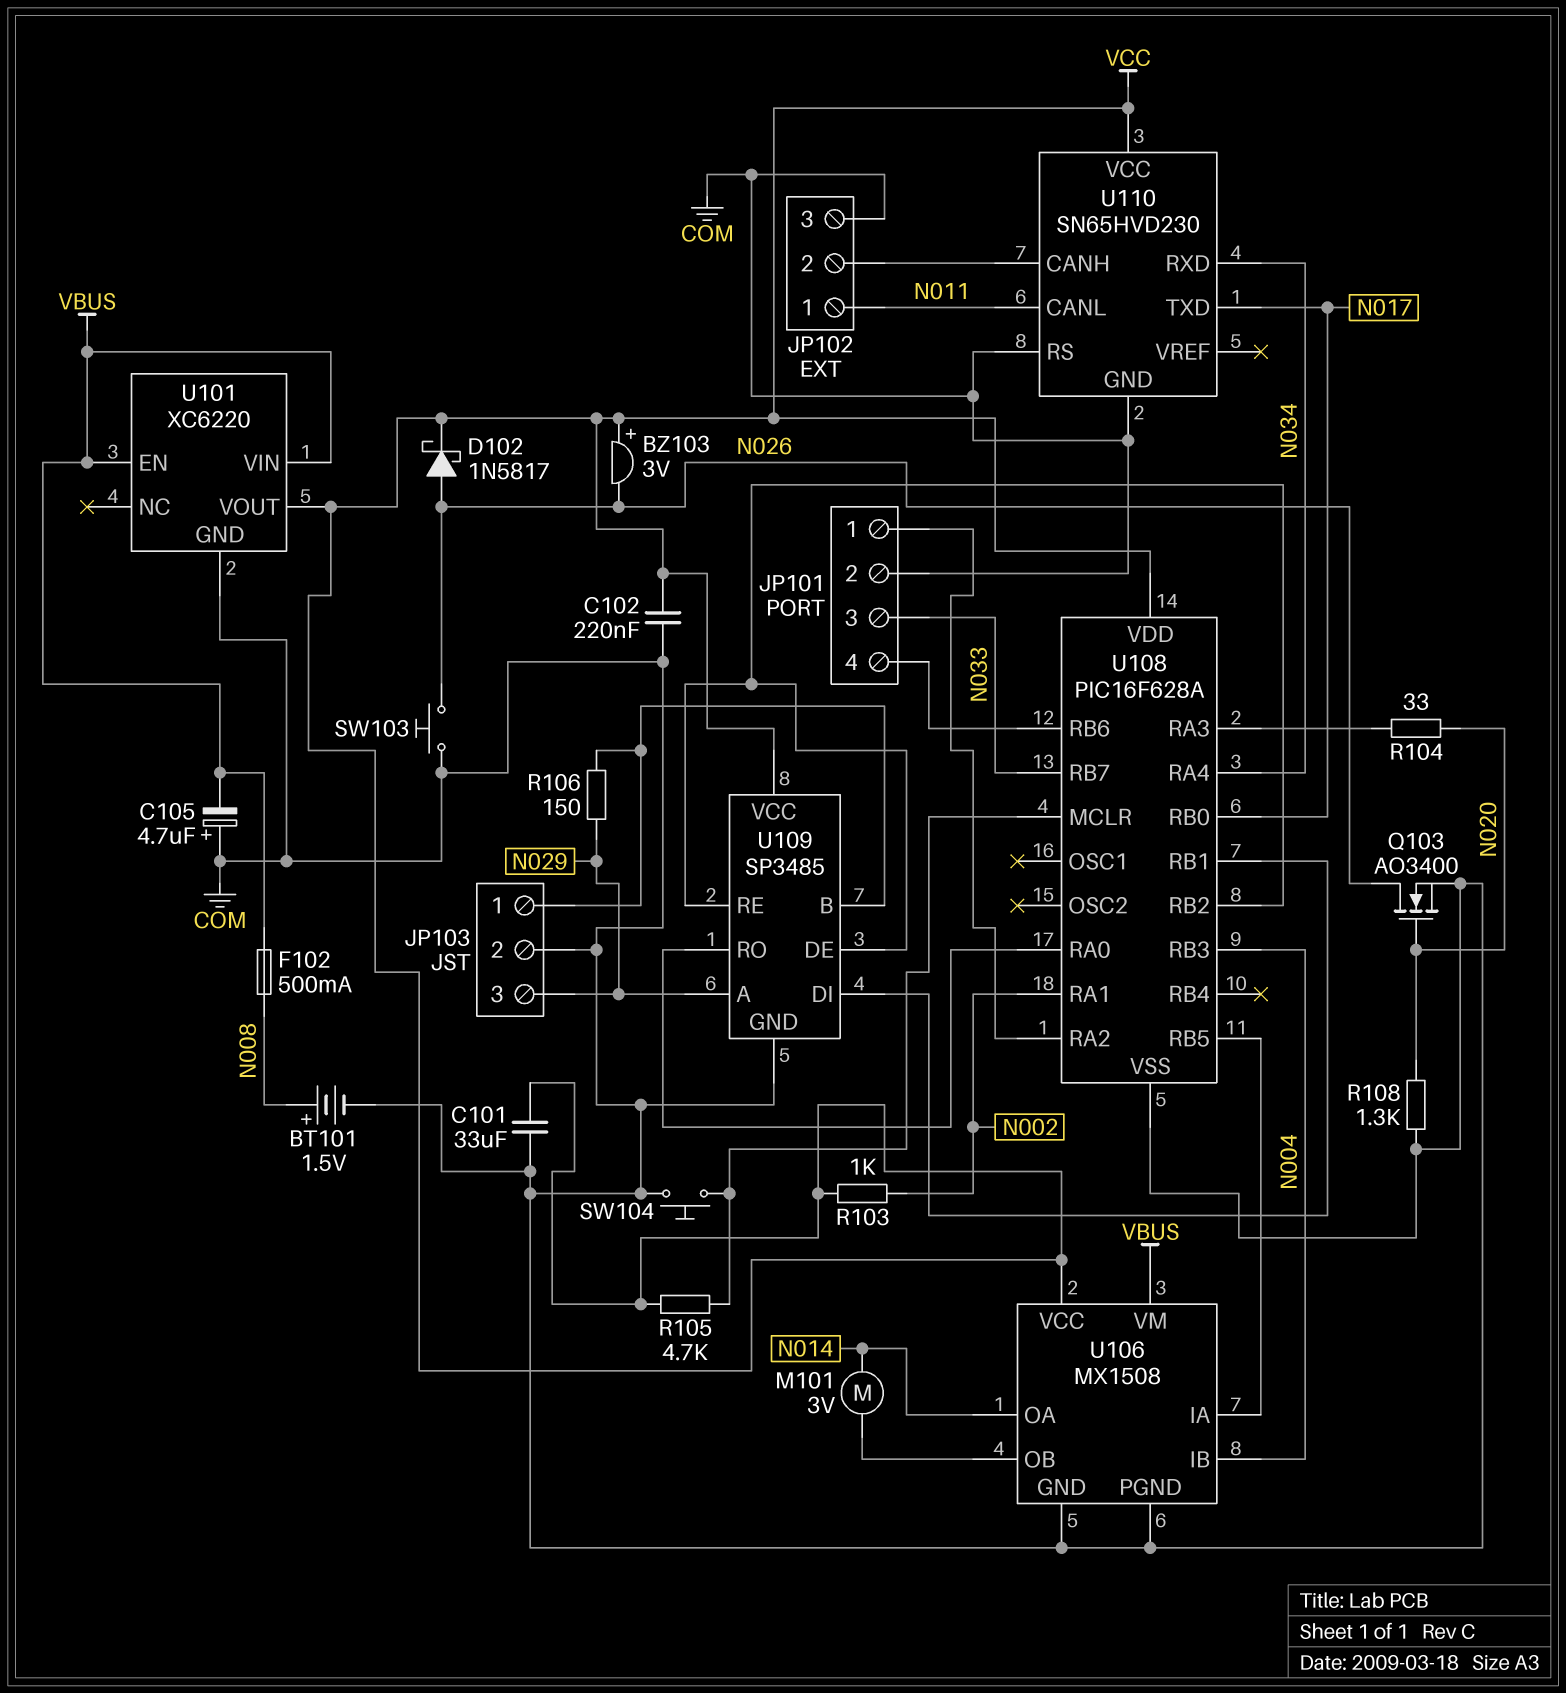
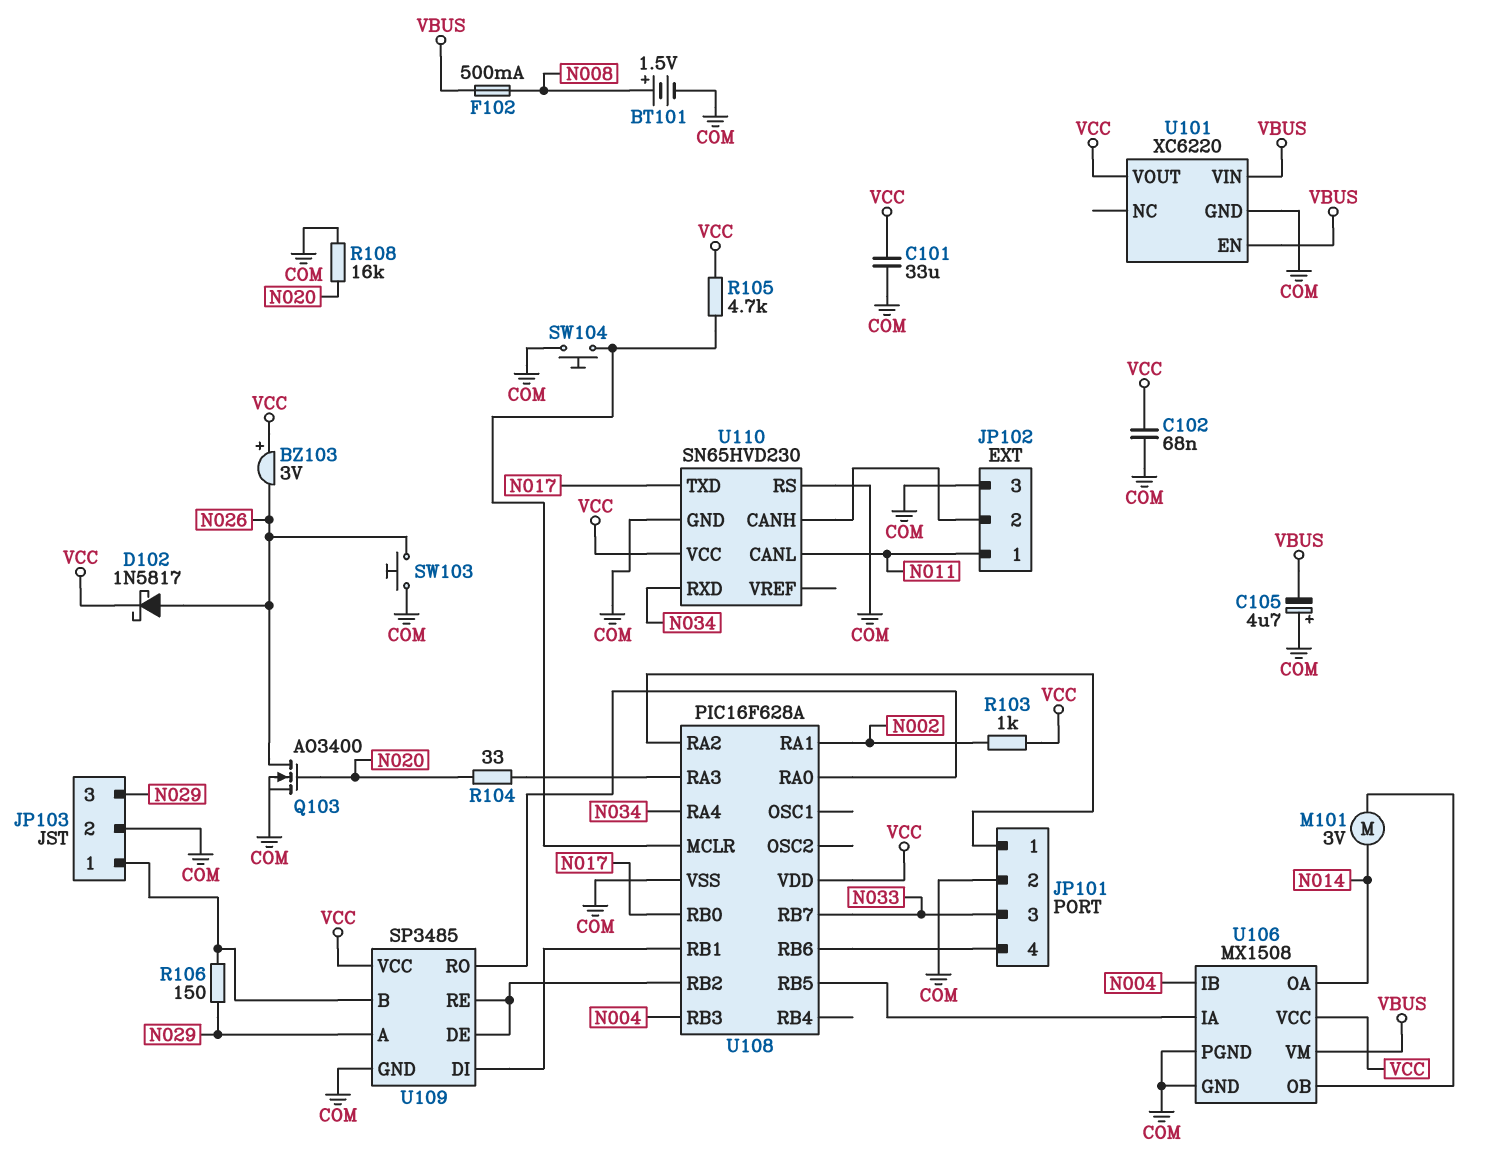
C102: 220nF (COM, VCC) -> 68nF (COM, VCC)
R108: 1.3k (COM, N020) -> 16k (COM, N020)

